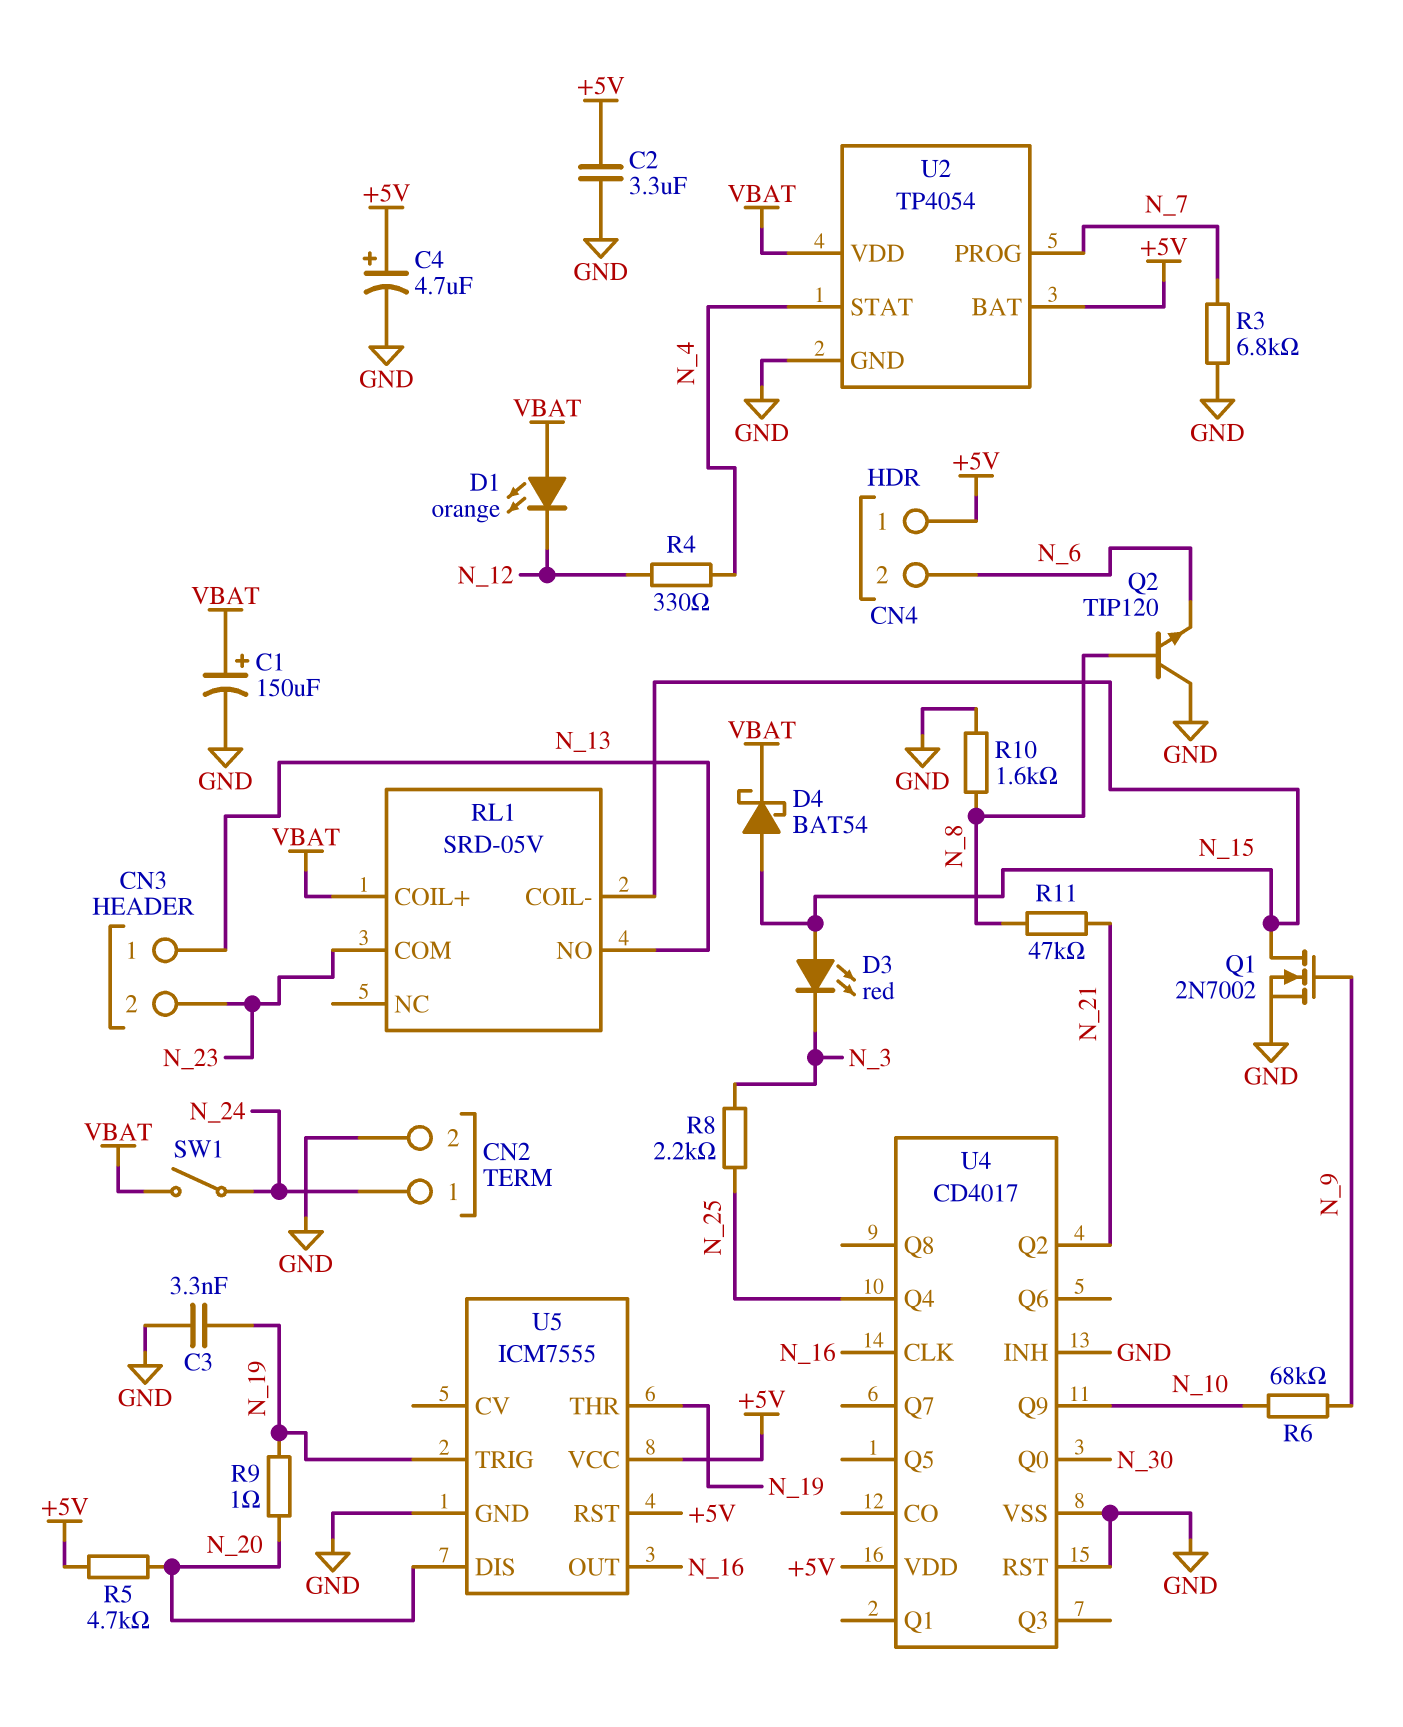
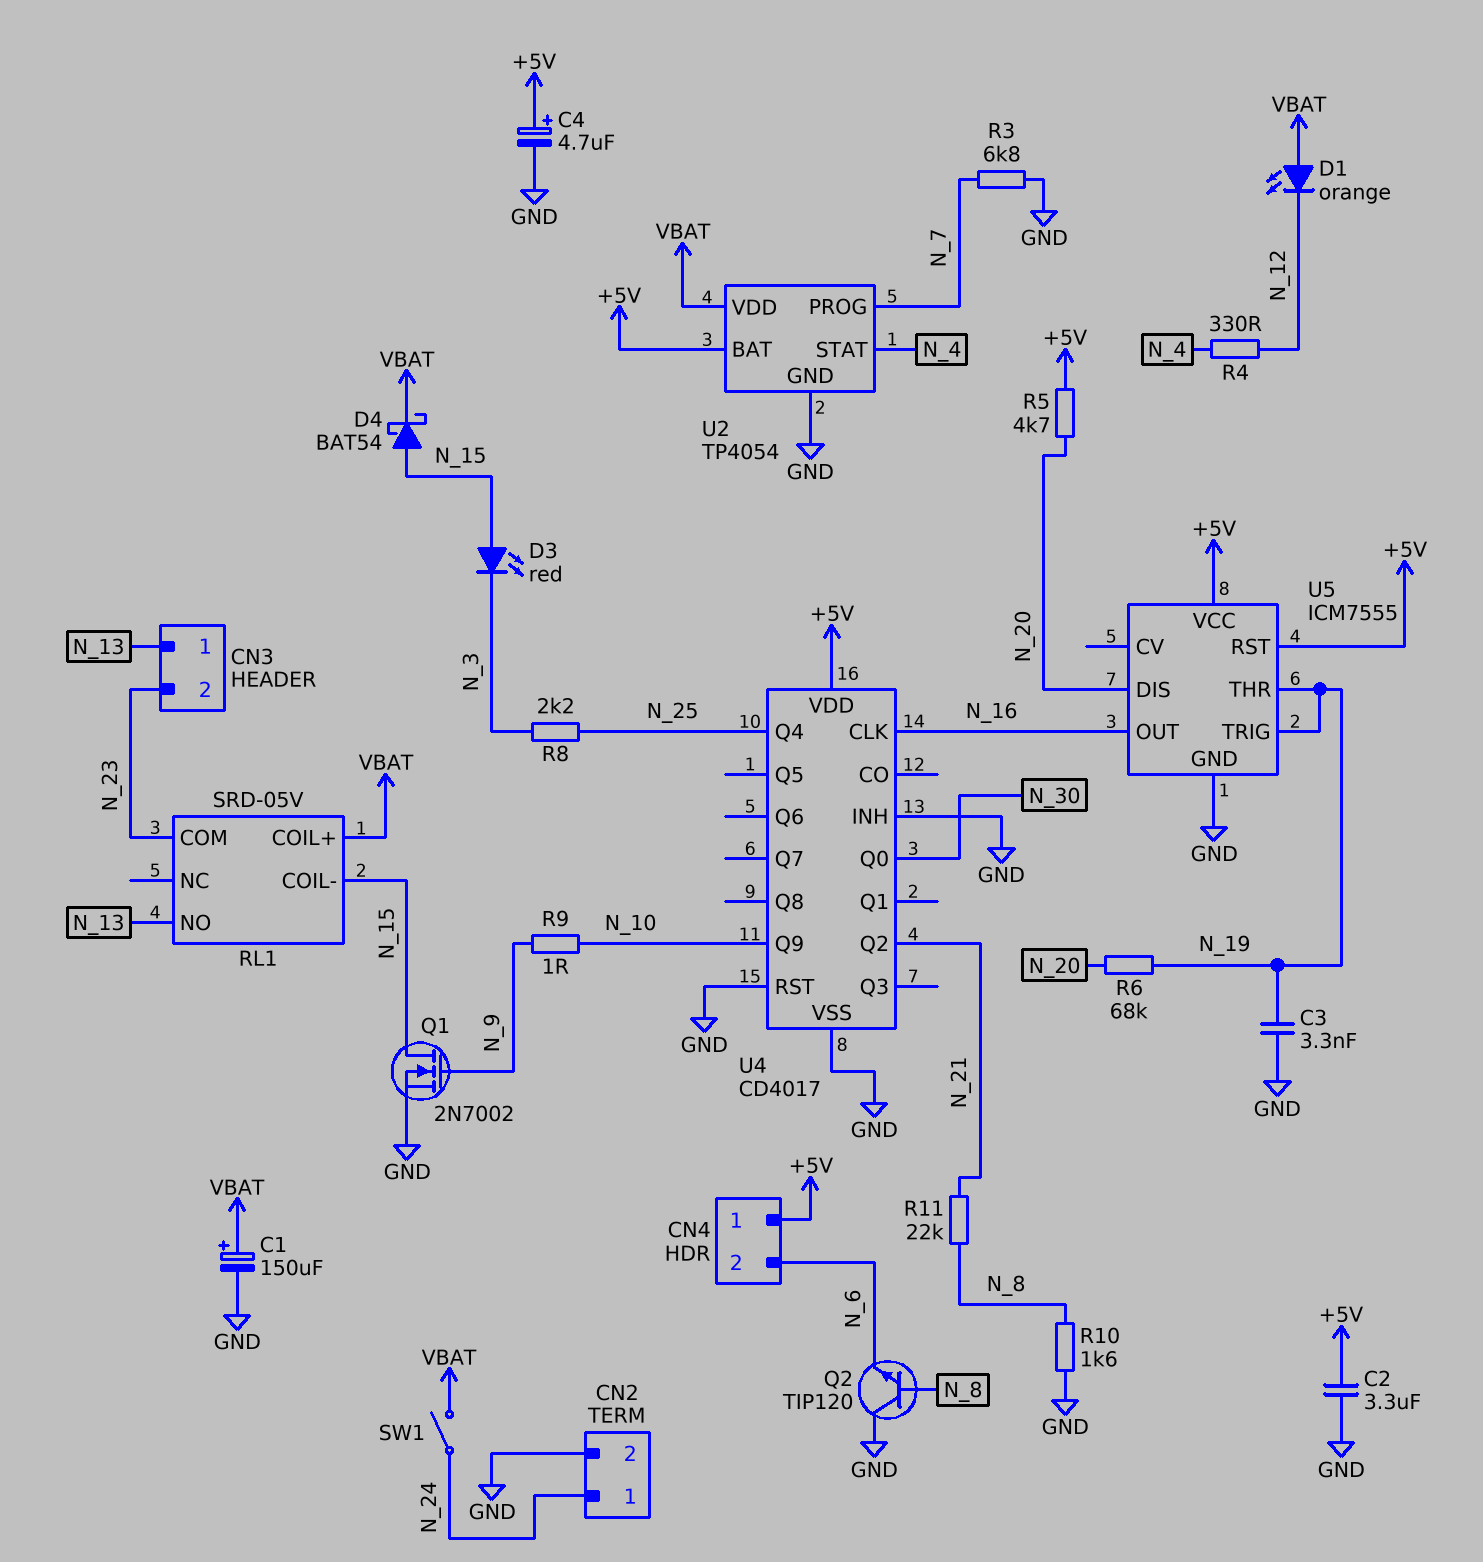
R6: 68k (N_9, N_10) -> 68k (N_19, N_20)
R9: 1 (N_19, N_20) -> 1 (N_9, N_10)
R11: 47k (N_8, N_21) -> 22k (N_8, N_21)

